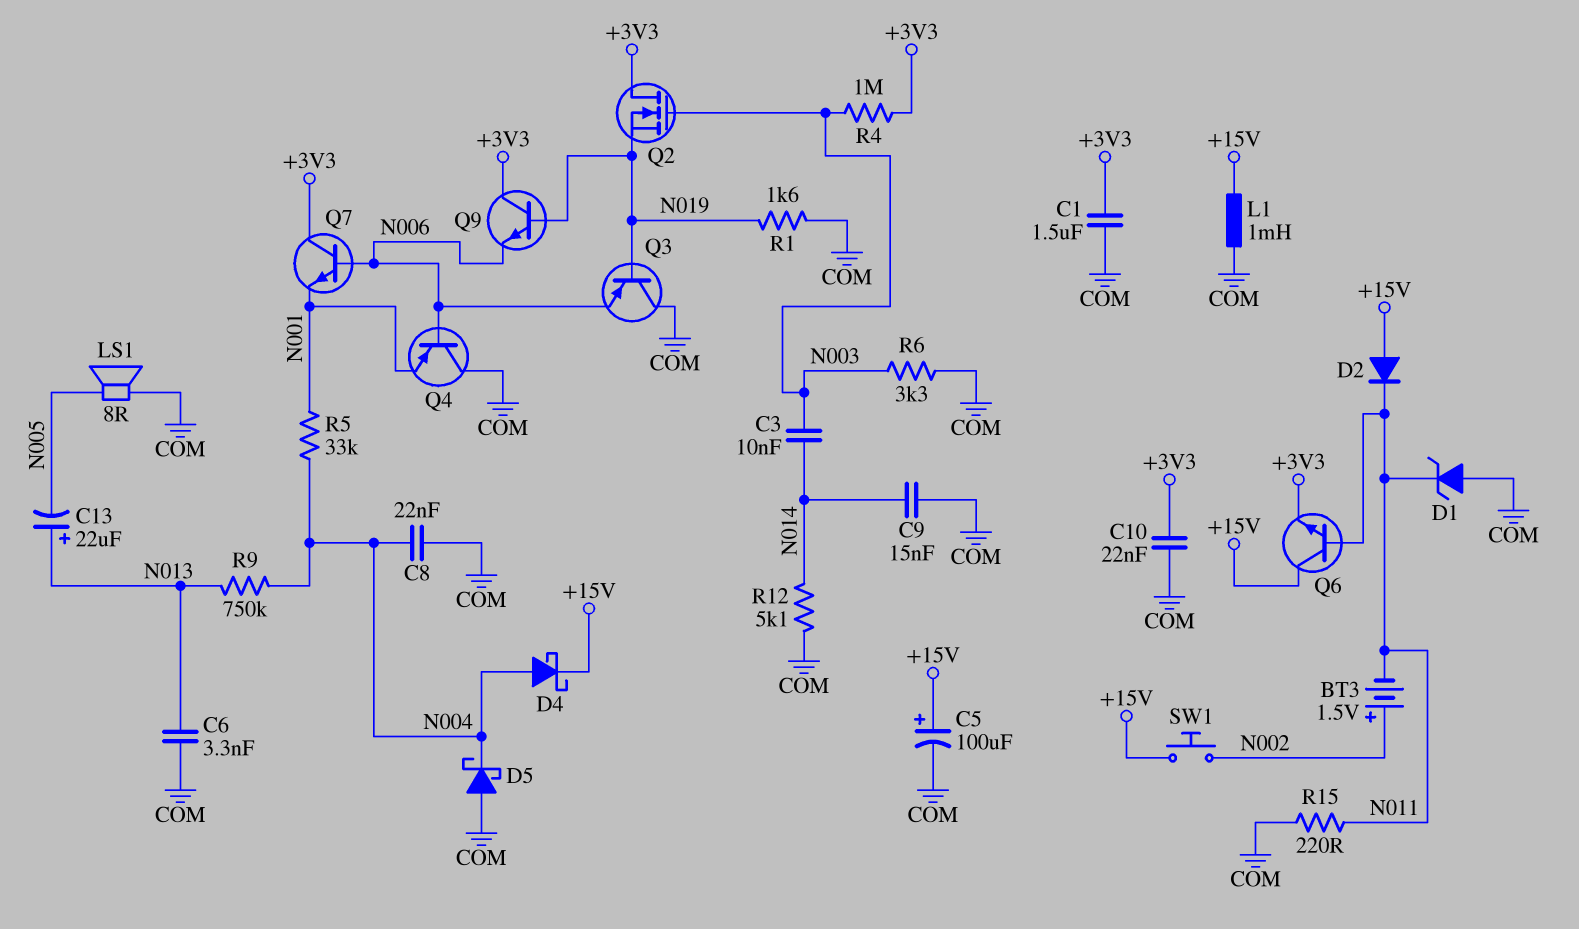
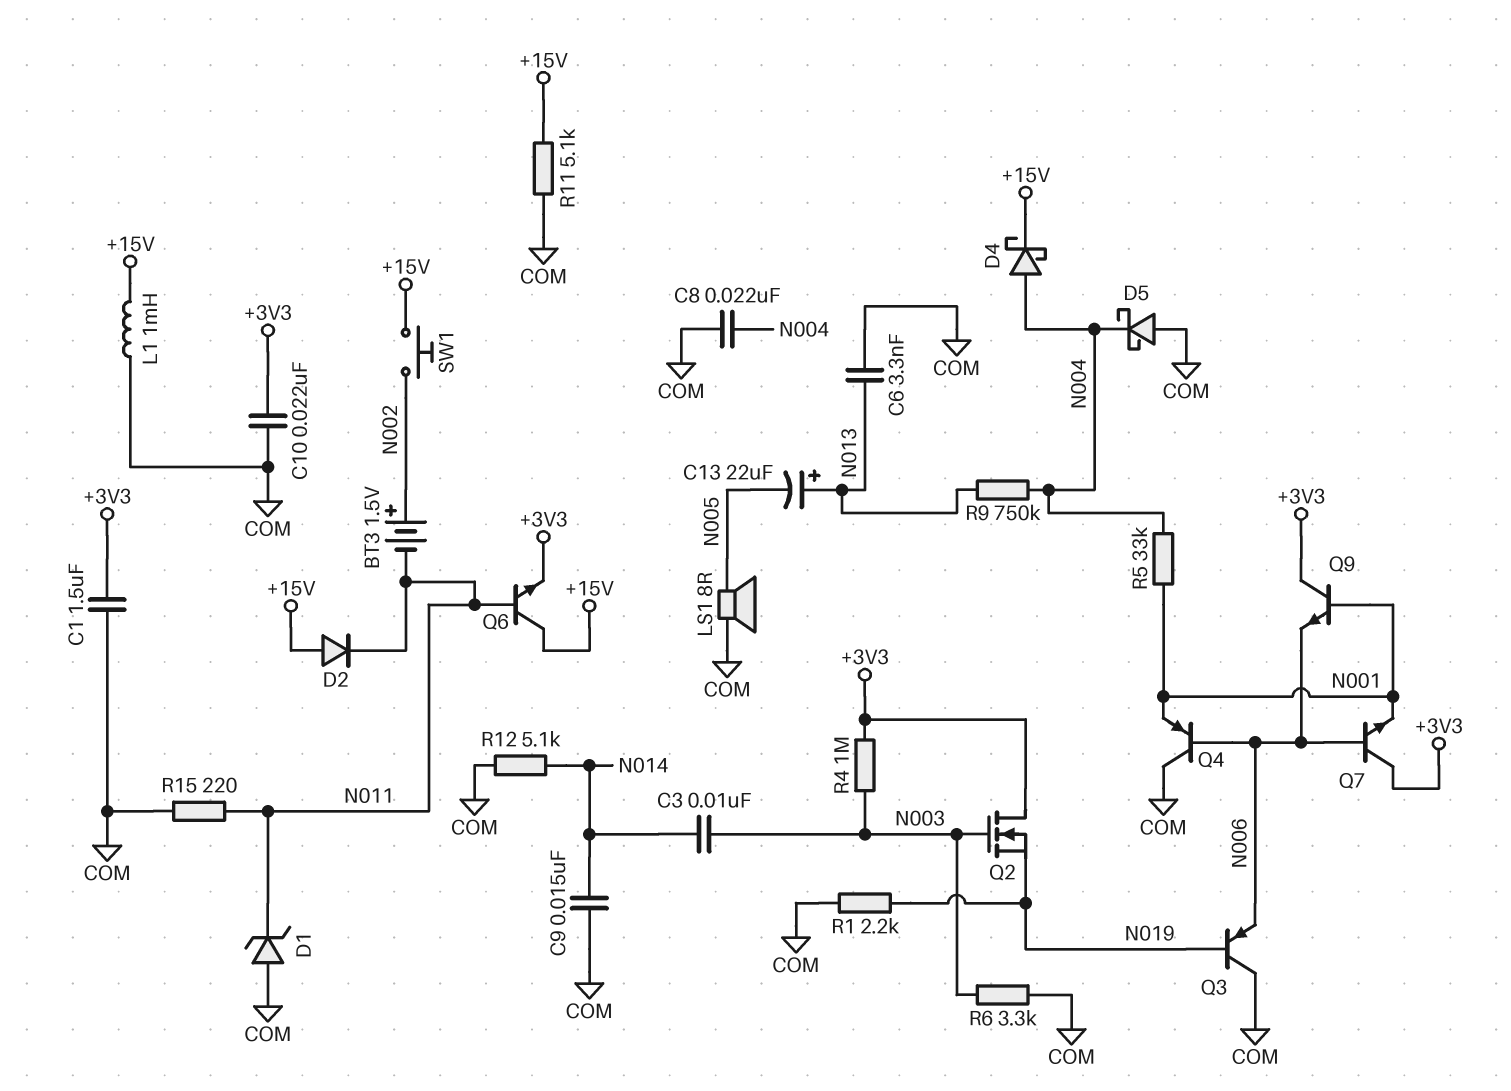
C5: 100uF (plus +15V, minus COM) -> none
Q9: NPN (B N019, C +3V3, E N006) -> NPN (B N001, C +3V3, E N006)
R1: 1.6k (COM, N019) -> 2.2k (COM, N019)
R11: none -> 5.1k (+15V, COM)

